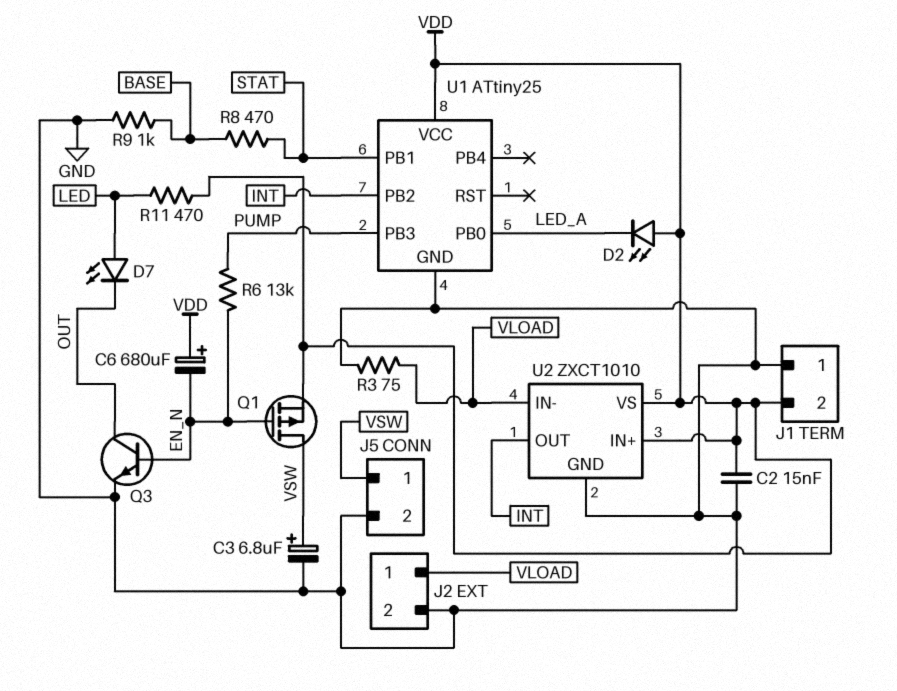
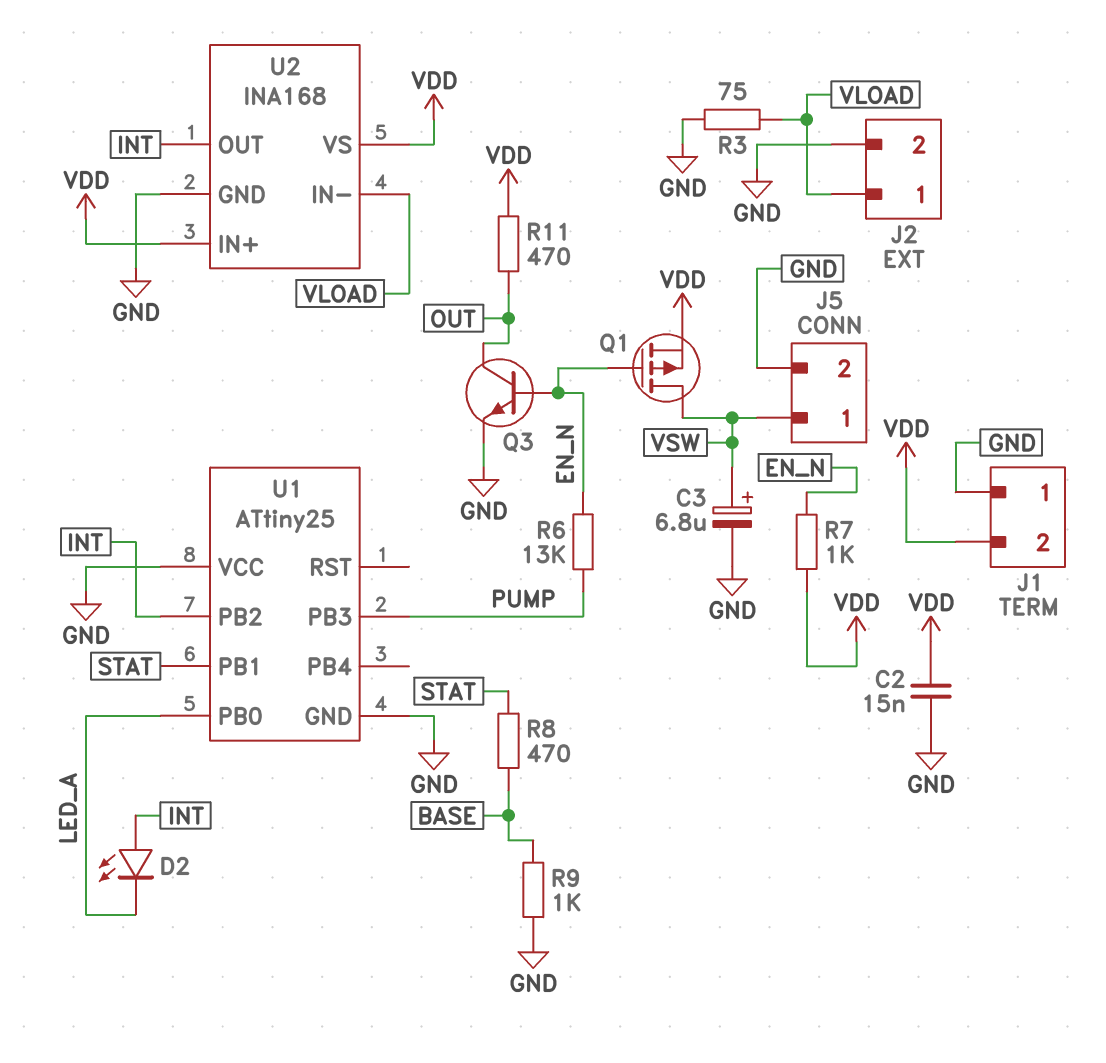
C6: 680uF (plus VDD, minus EN_N) -> none
D2: LED (A VDD, K LED_A) -> LED (A INT, K LED_A)
D7: LED (A LED, K OUT) -> none
R7: none -> 1k (EN_N, VDD)
R11: 470 (LED, VDD) -> 470 (OUT, VDD)
U1 pin VCC: VDD -> GND
U2: ZXCT1010 -> INA168

